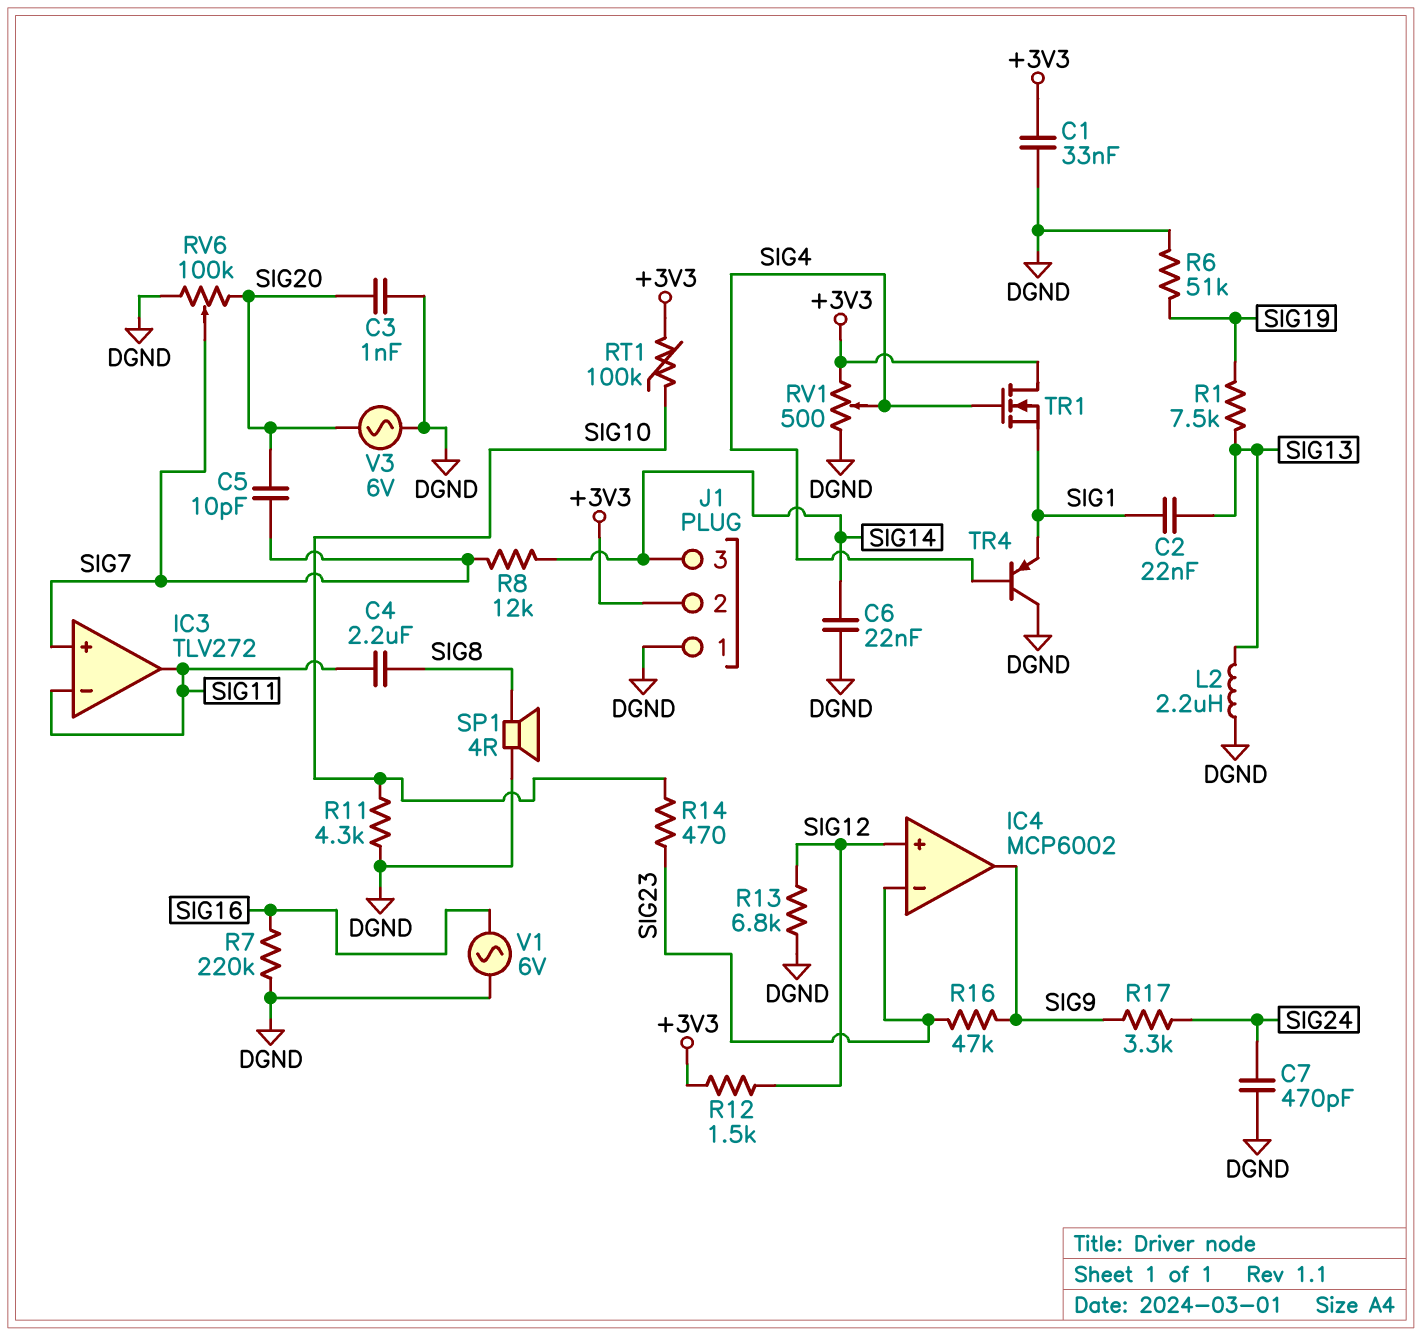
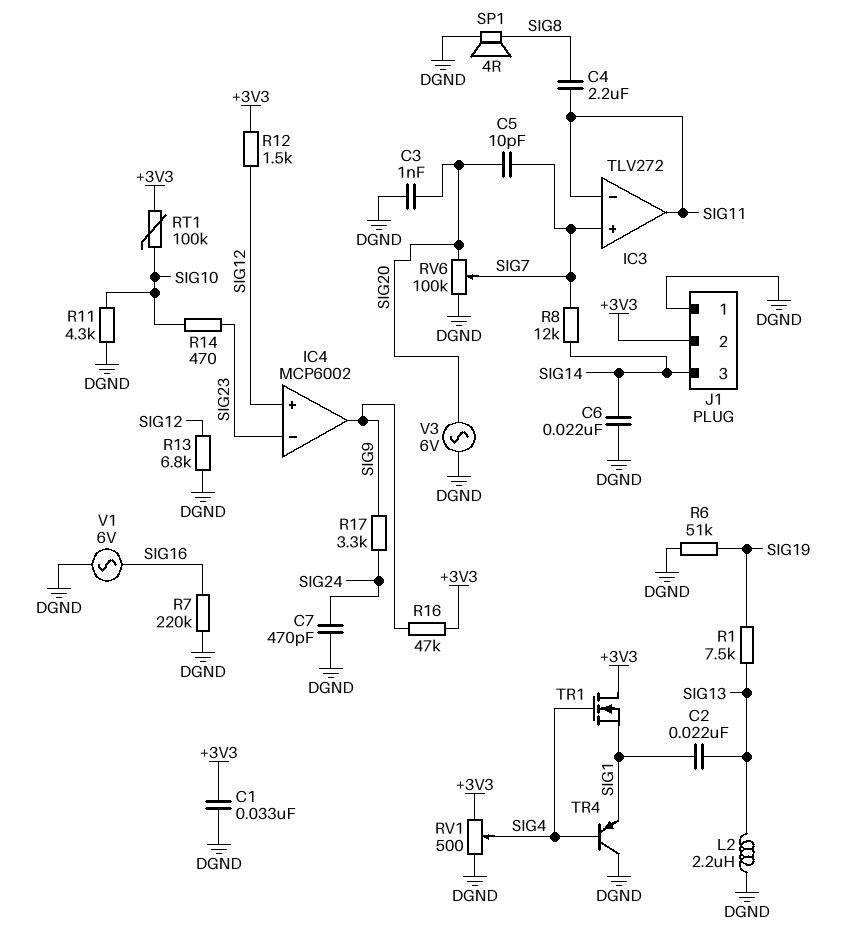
R16: 47k (SIG9, SIG23) -> 47k (+3V3, SIG9)

